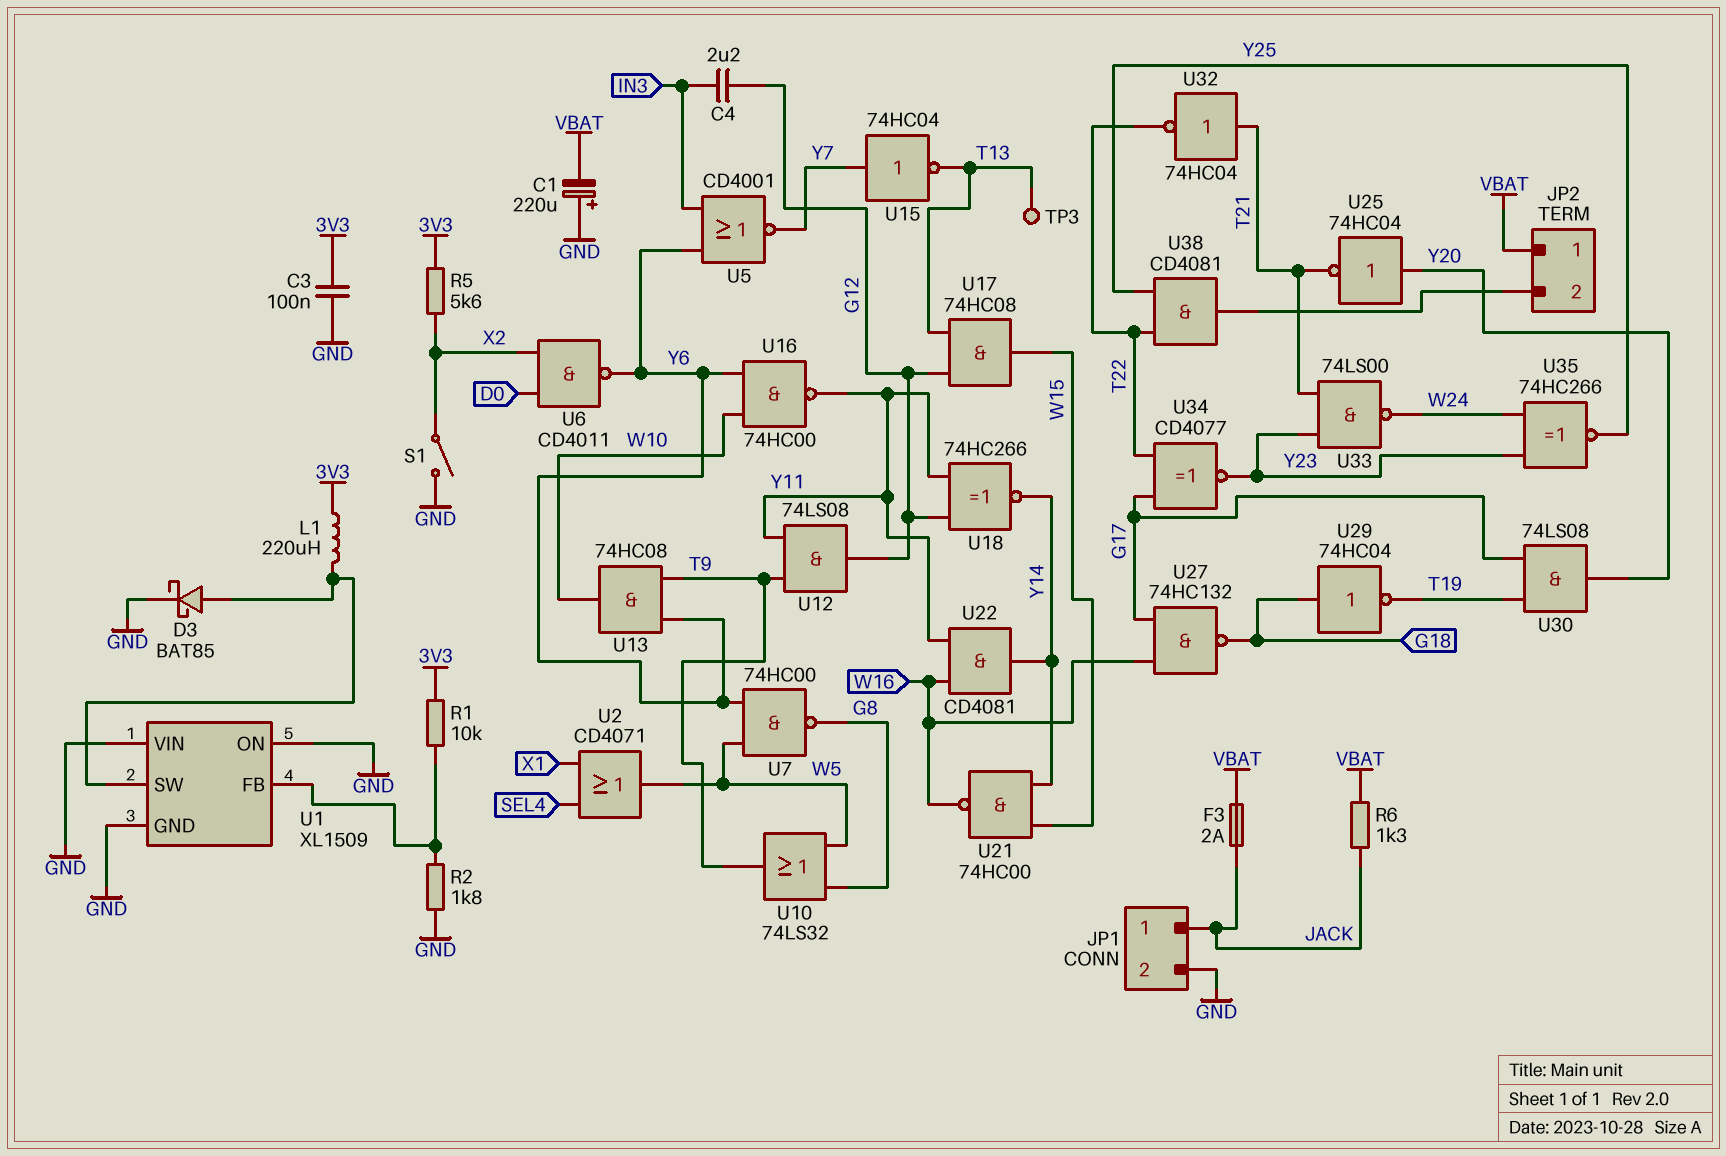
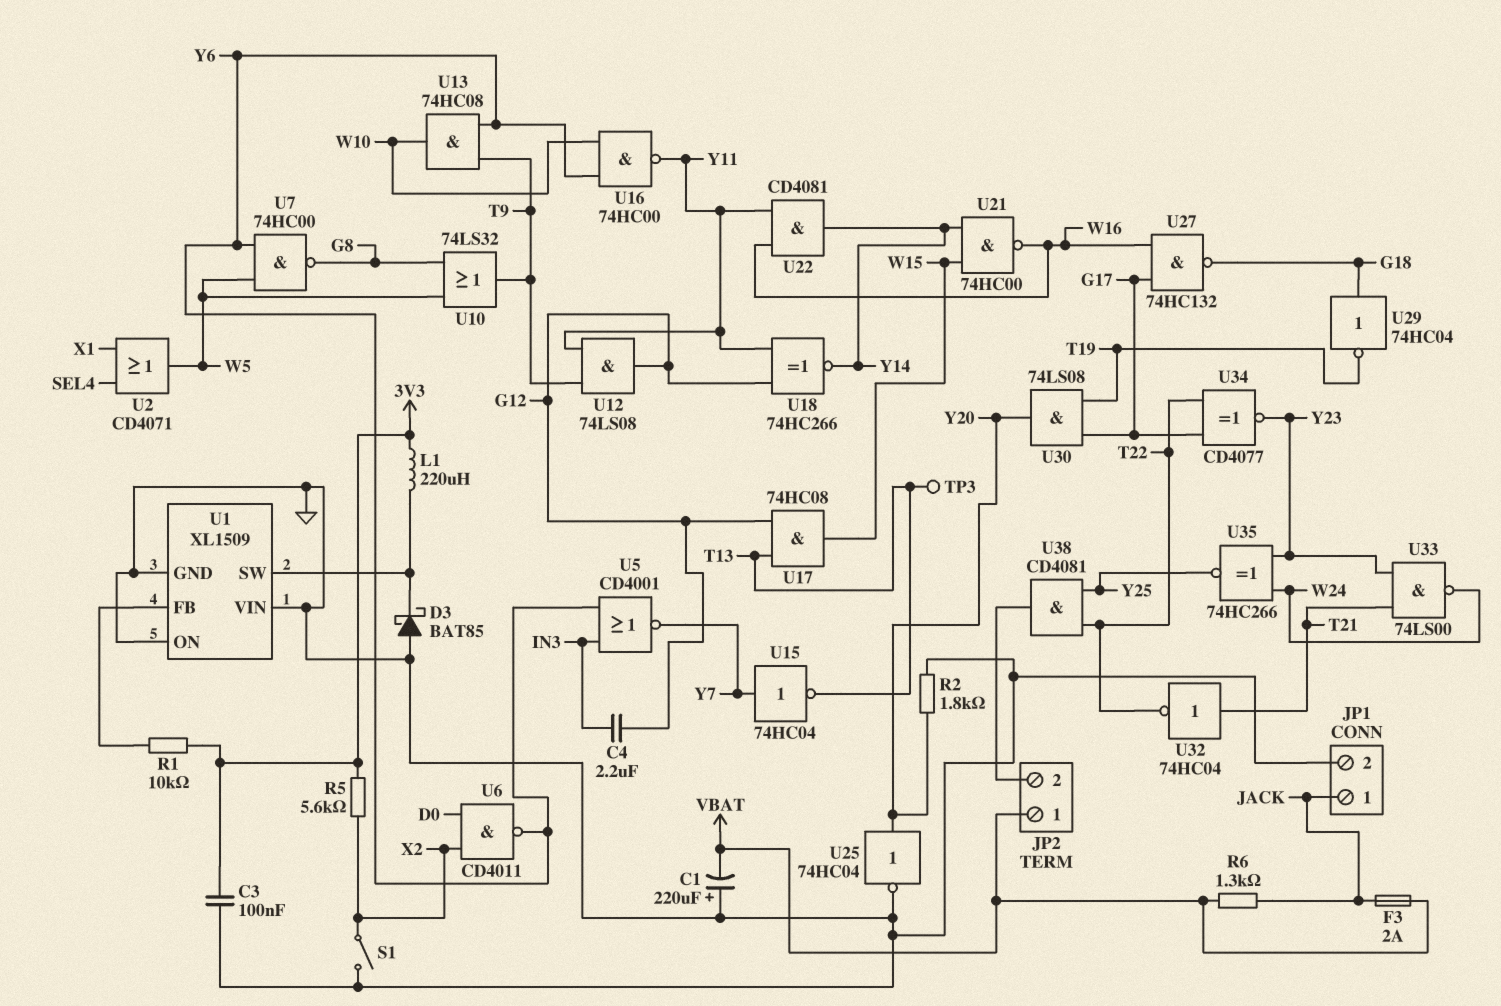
D3: schottky BAT85 (A U1/SW, K GND) -> schottky BAT85 (A GND, K U1/SW)
R2: 1.8k (GND, U1/FB) -> 1.8k (GND, Y20)
U25: NOT 74HC04 (in Y20, out T21) -> NOT 74HC04 (in Y20, out GND)

